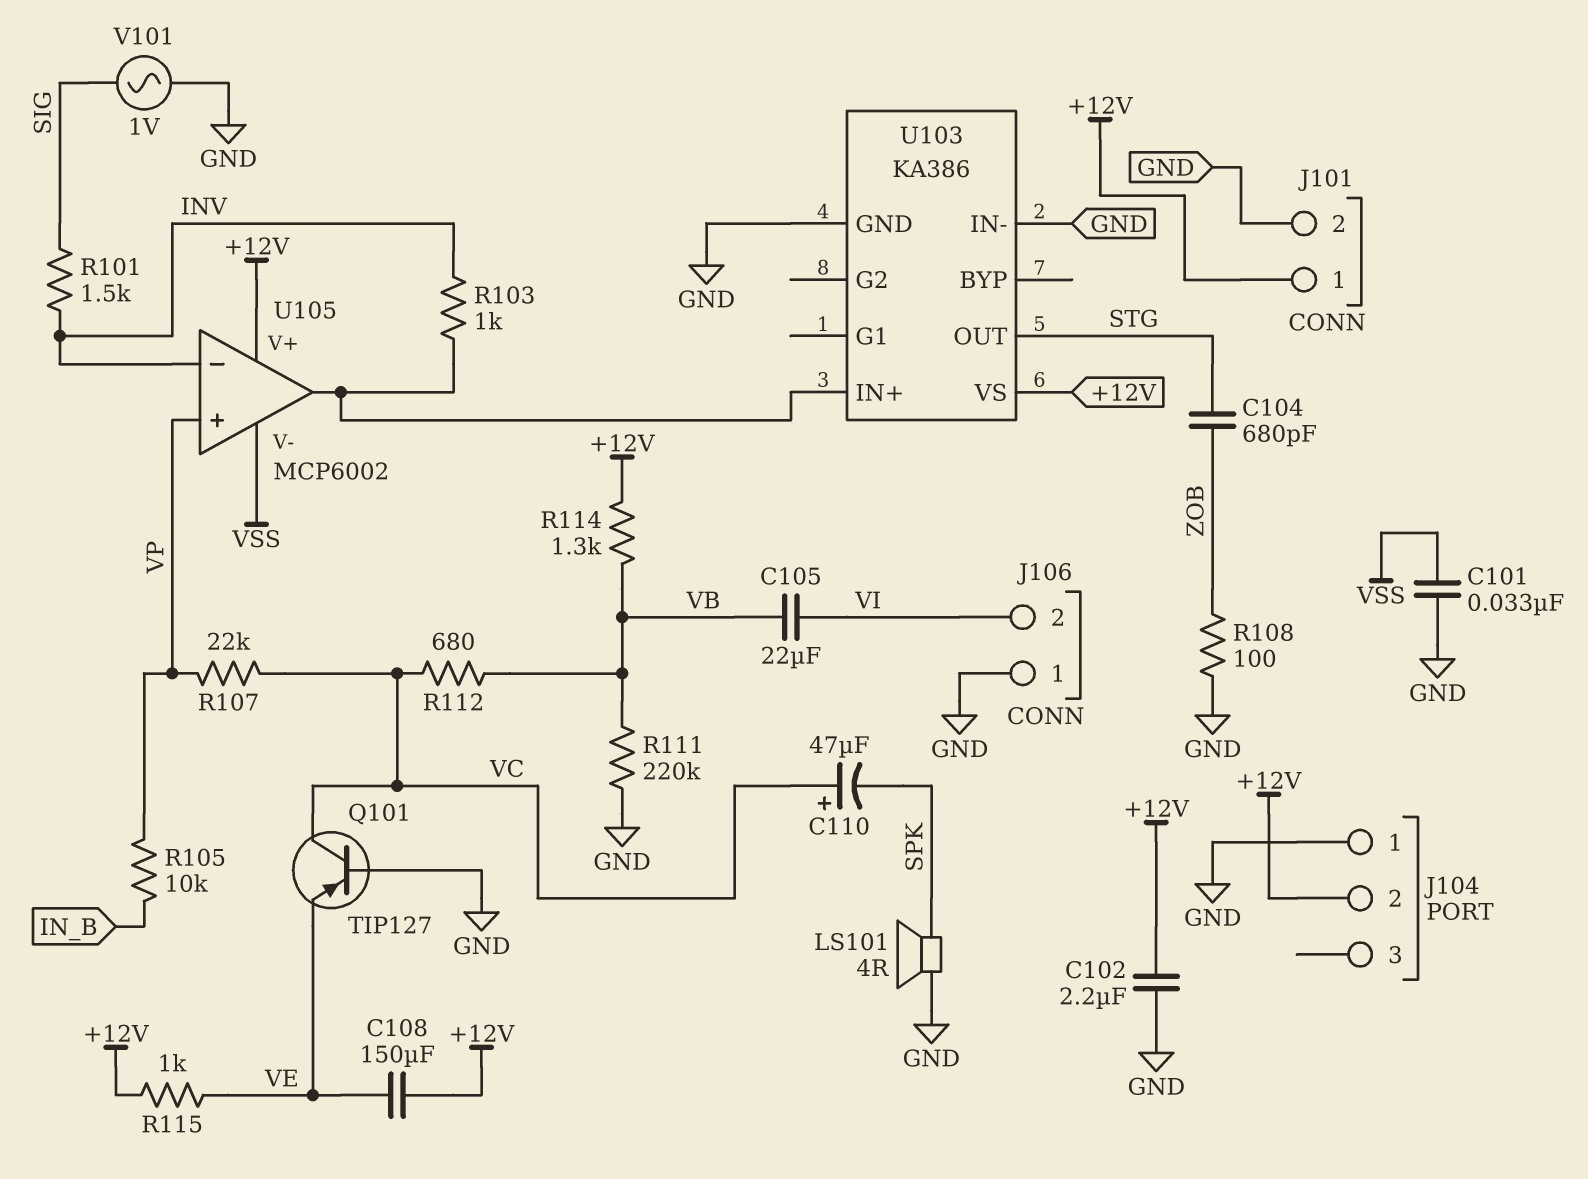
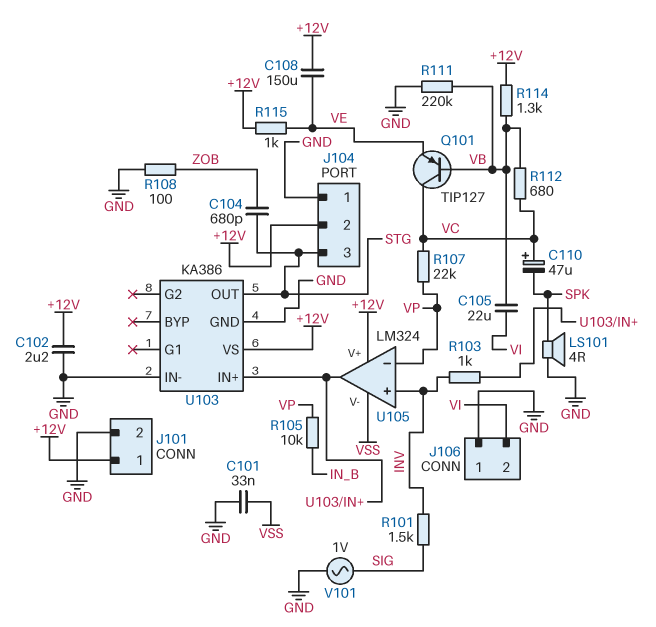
J104 pin 3: none -> STG
Q101: PNP TIP127 (B GND, C VC, E VE) -> PNP TIP127 (B VB, C VC, E VE)
U105: MCP6002 -> LM324
U105 pin in+: VP -> INV
U105 pin in-: INV -> VP

